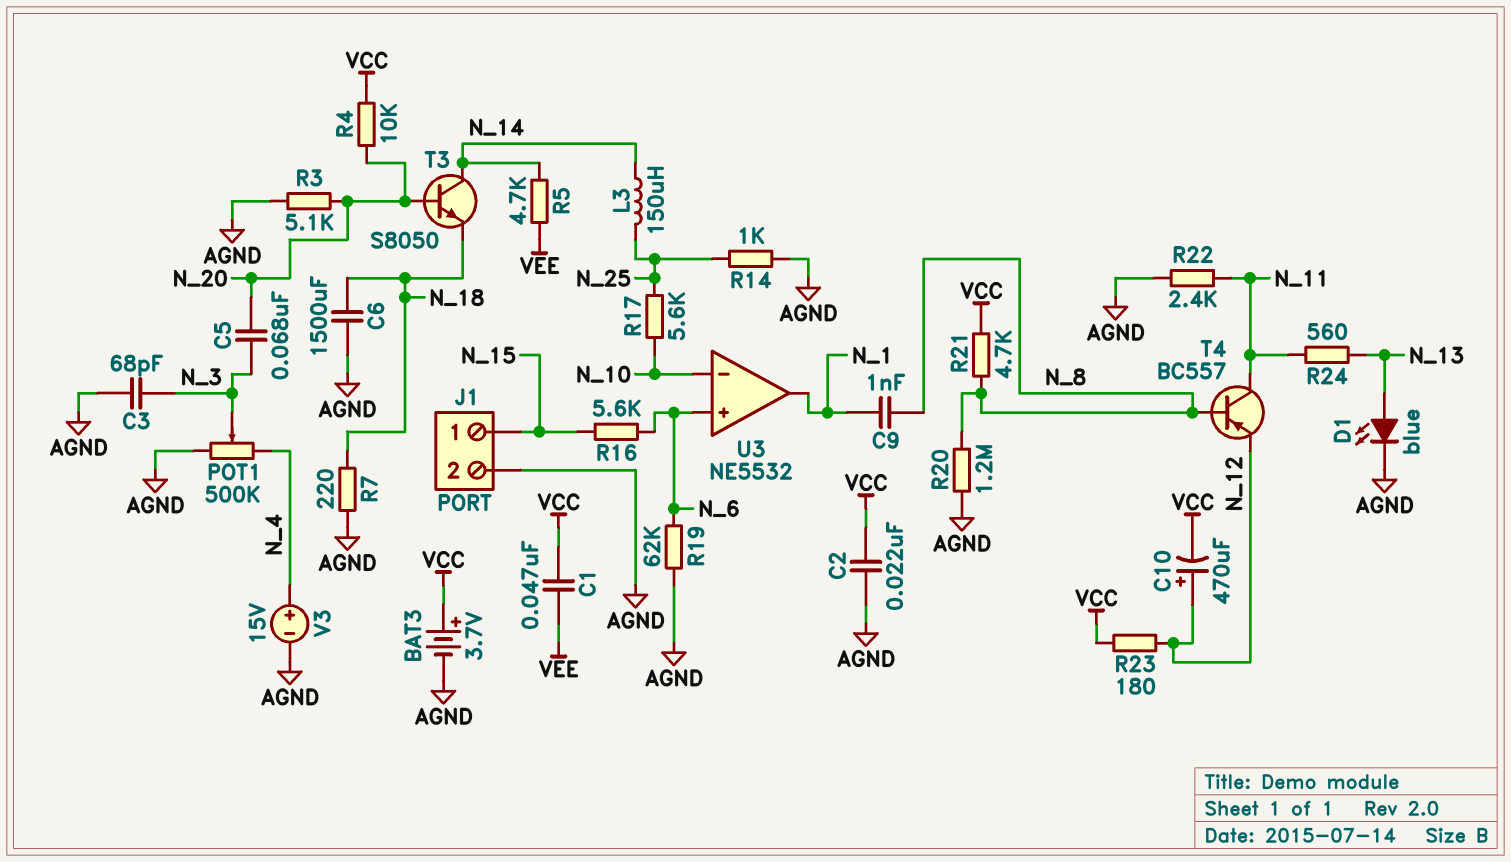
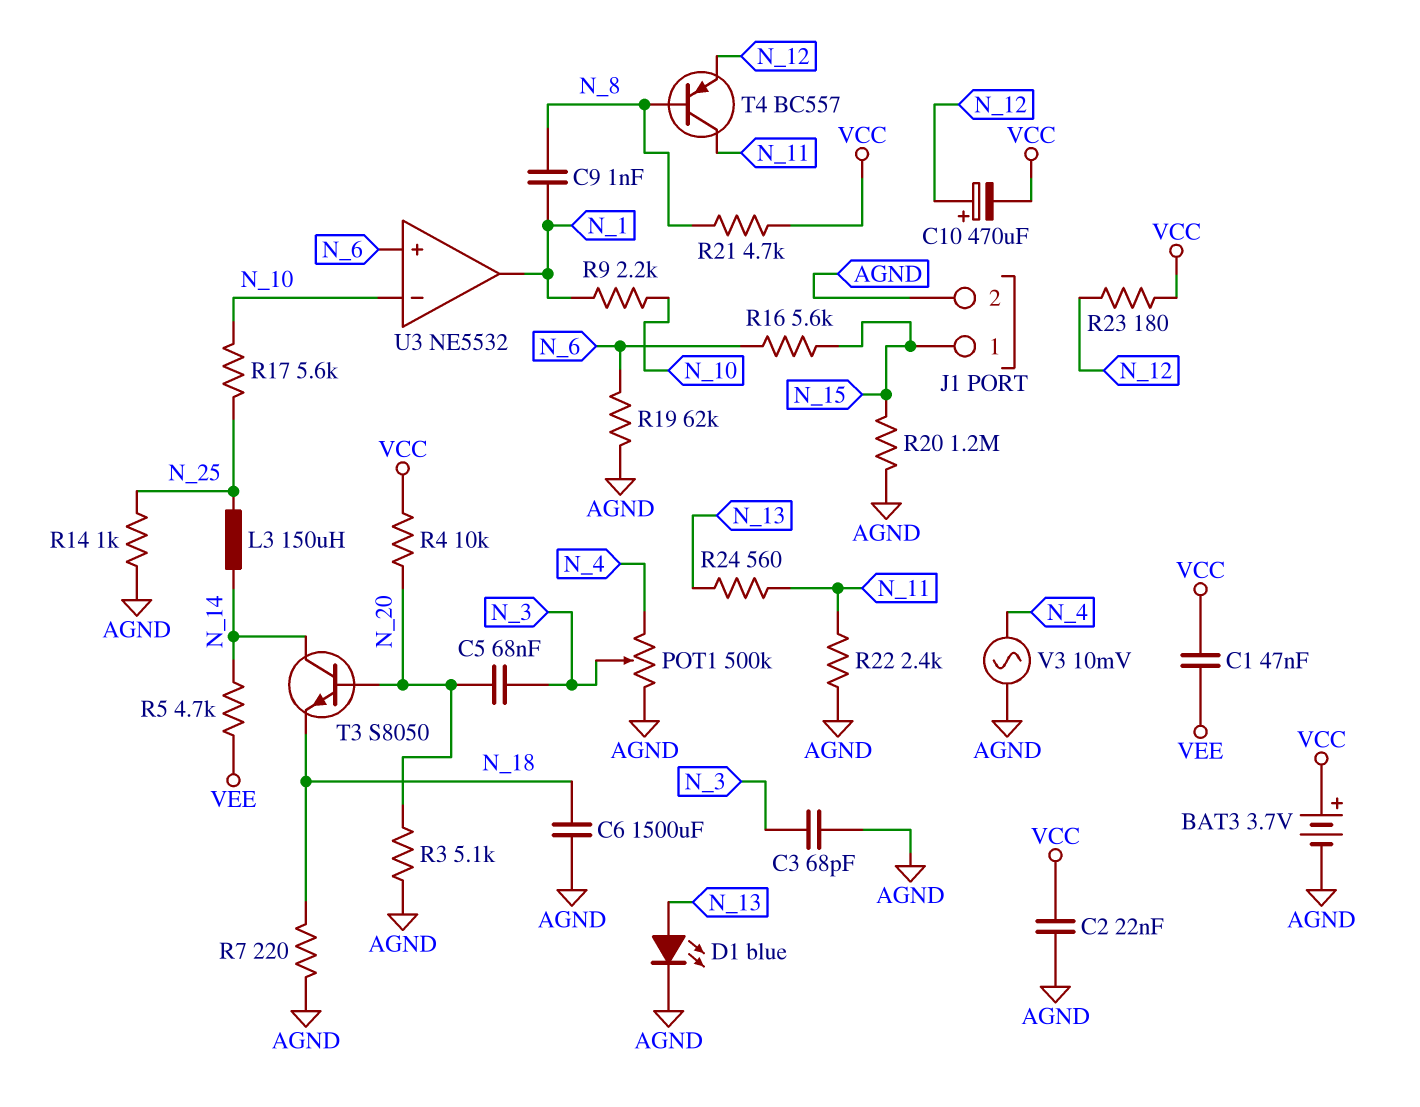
R9: none -> 2.2k (N_1, N_10)
R20: 1.2M (AGND, N_8) -> 1.2M (AGND, N_15)
V3: 15V (plus N_4, minus AGND) -> AC 10mV (AGND, N_4)

